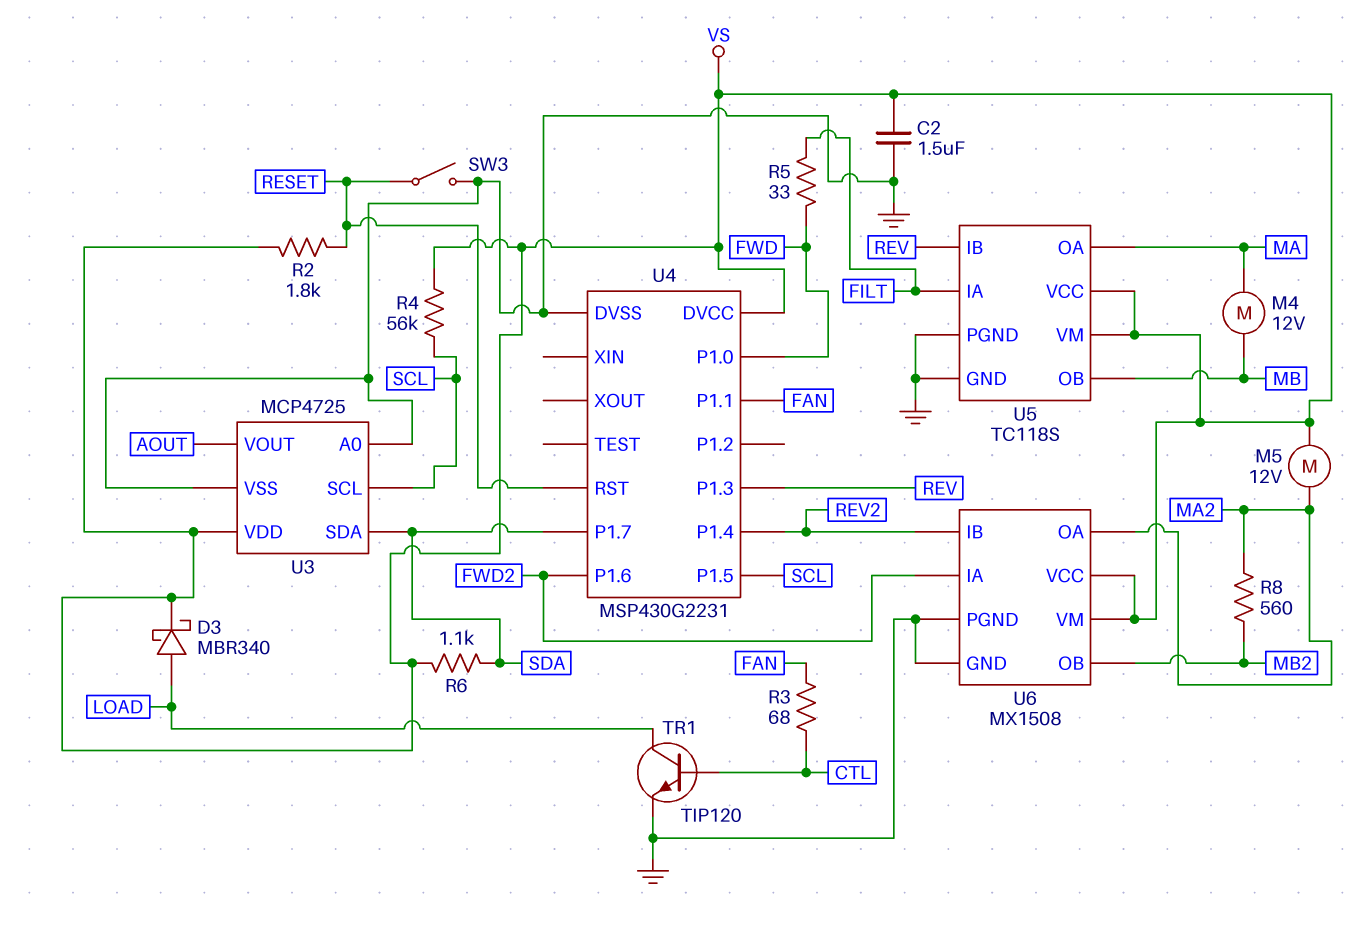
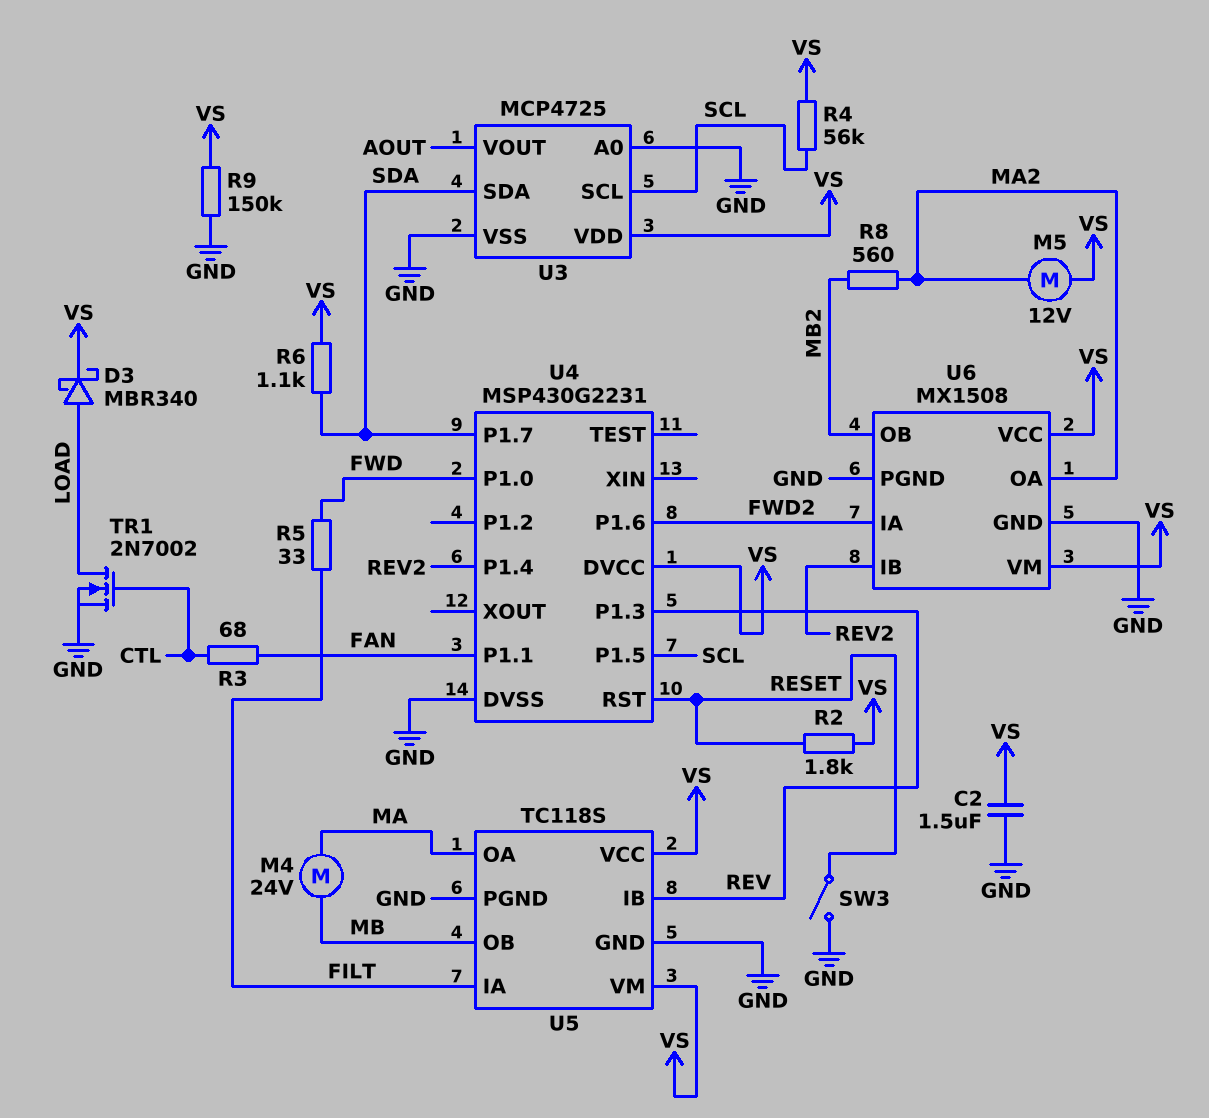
M4: motor 12V (MA, MB) -> motor 24V (MA, MB)
R9: none -> 150k (GND, VS)
TR1: NPN TIP120 (B CTL, C LOAD, E GND) -> NMOS 2N7002 (G CTL, D LOAD, S GND)

